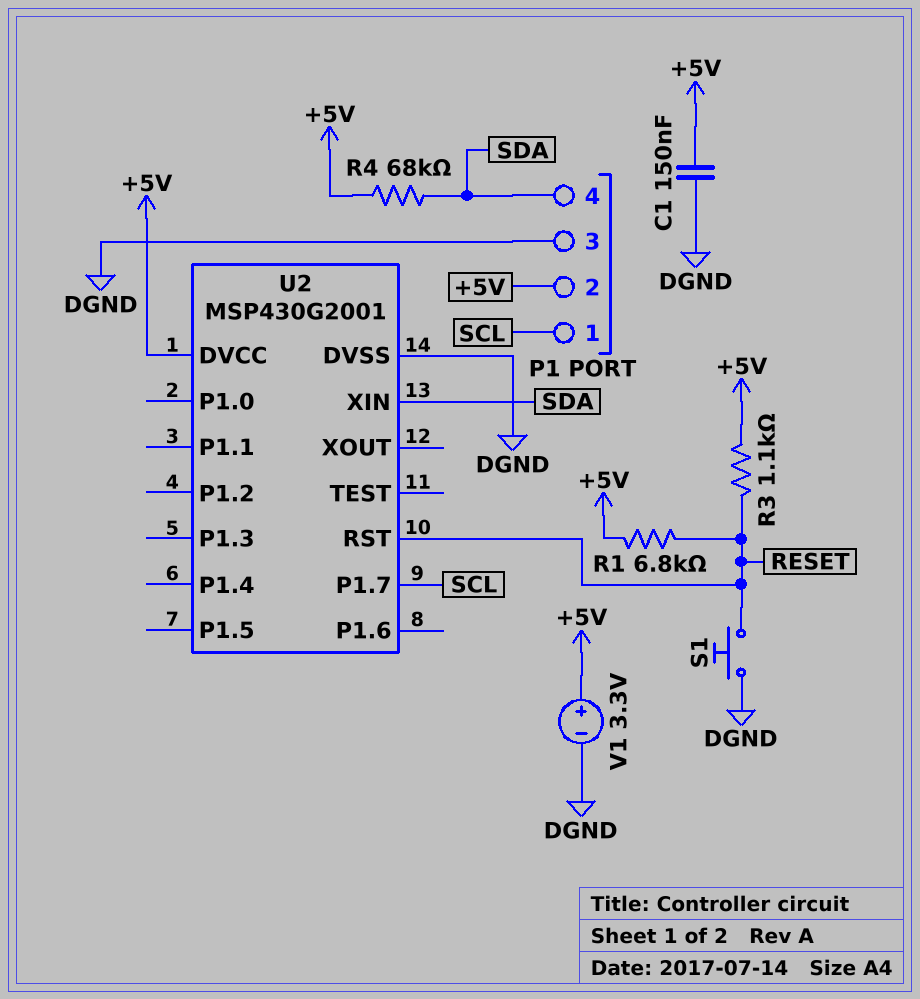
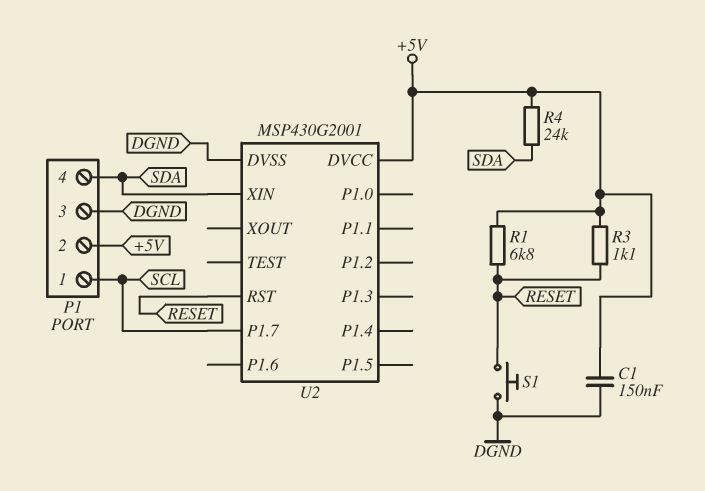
R4: 68k (+5V, SDA) -> 24k (+5V, SDA)
V1: 3.3V (plus +5V, minus DGND) -> none

